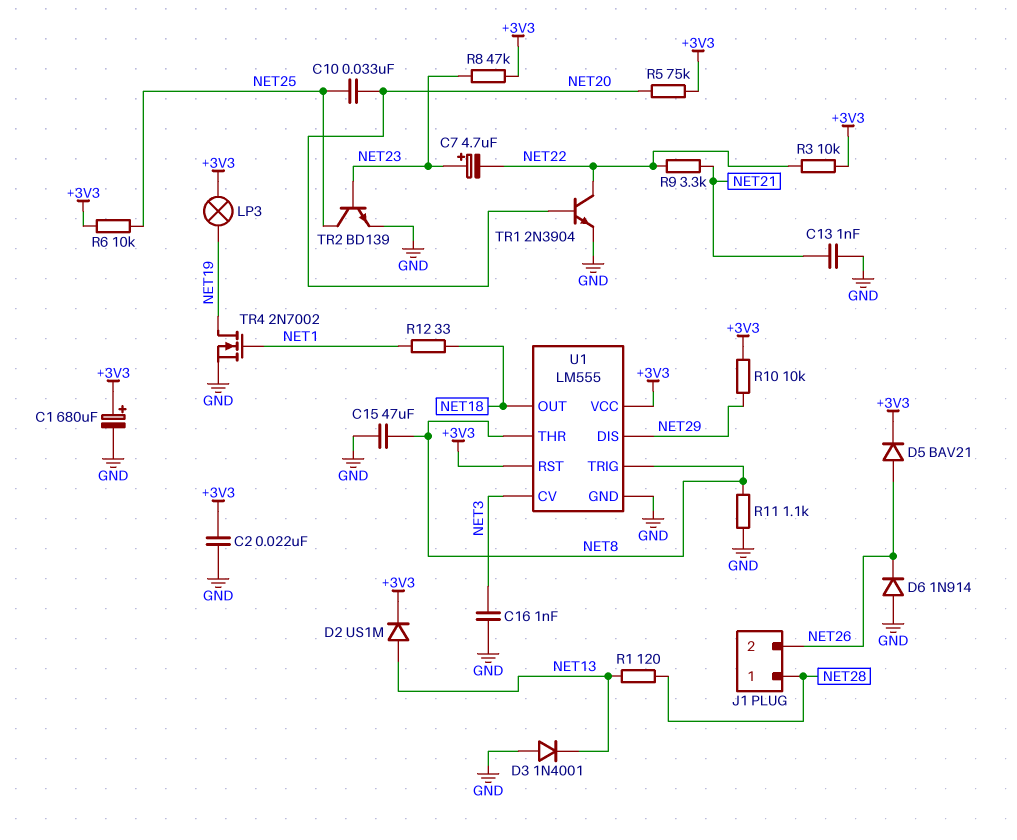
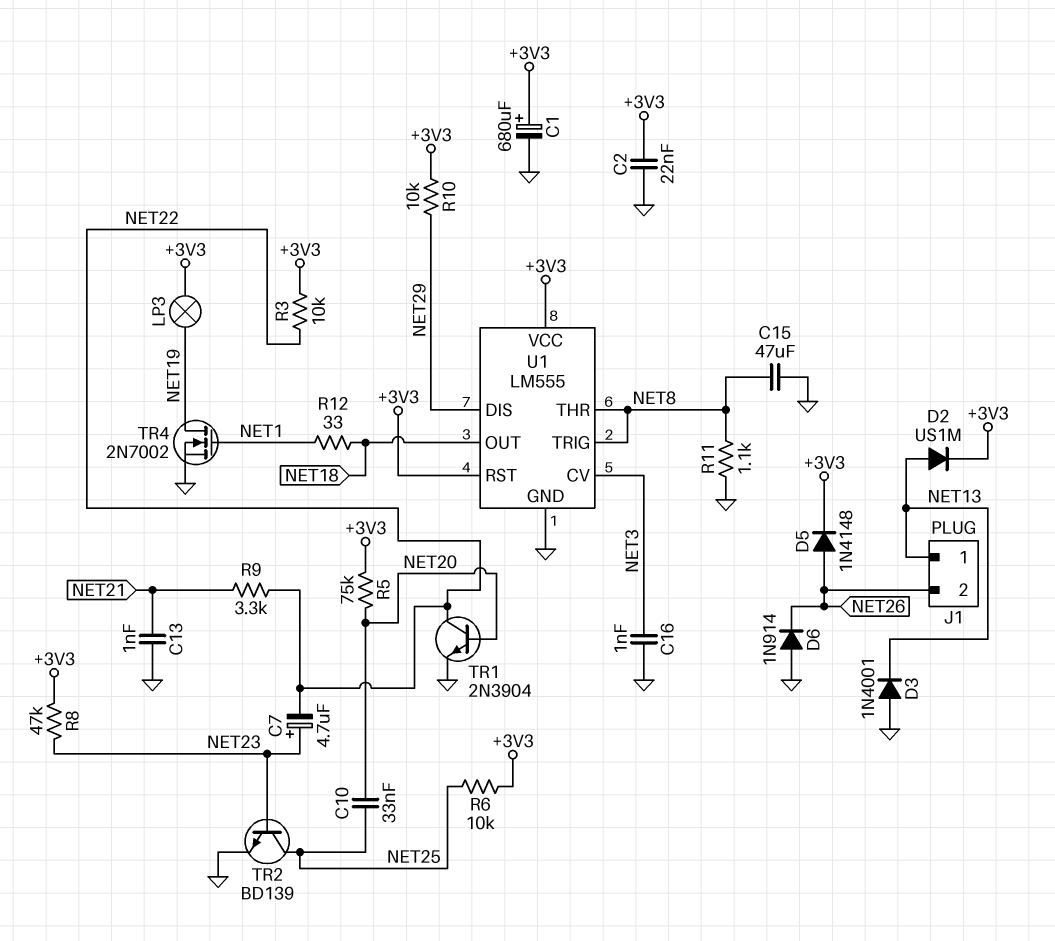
D5: diode BAV21 (A NET26, K +3V3) -> diode 1N4148 (A NET26, K +3V3)
J1 pin 1: NET28 -> NET13
R1: 120 (NET13, NET28) -> none

